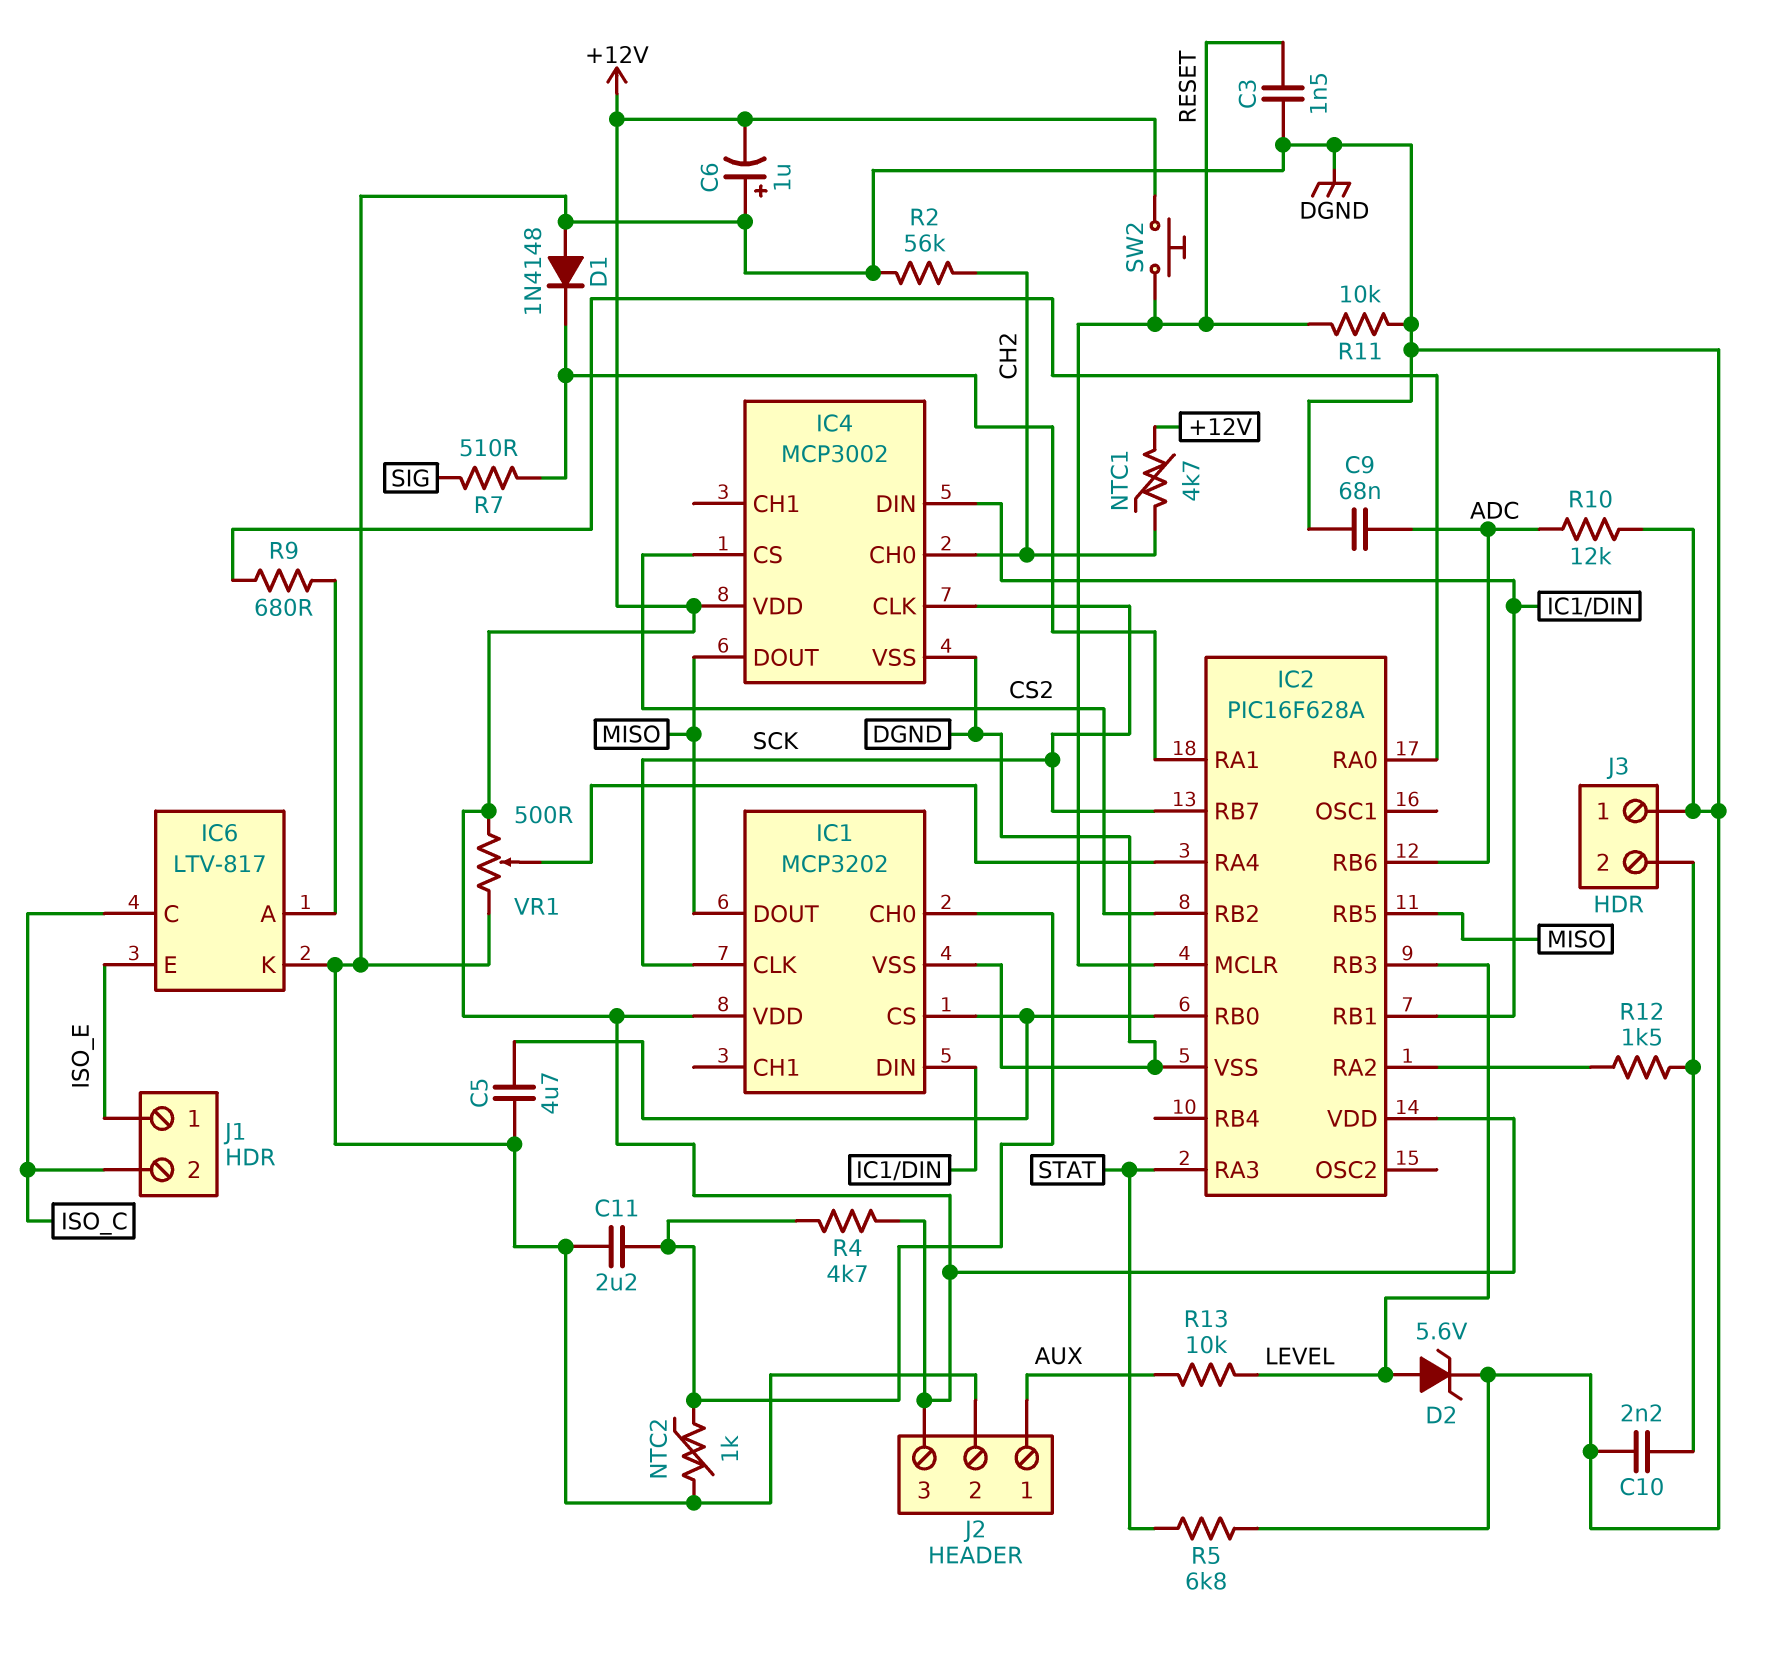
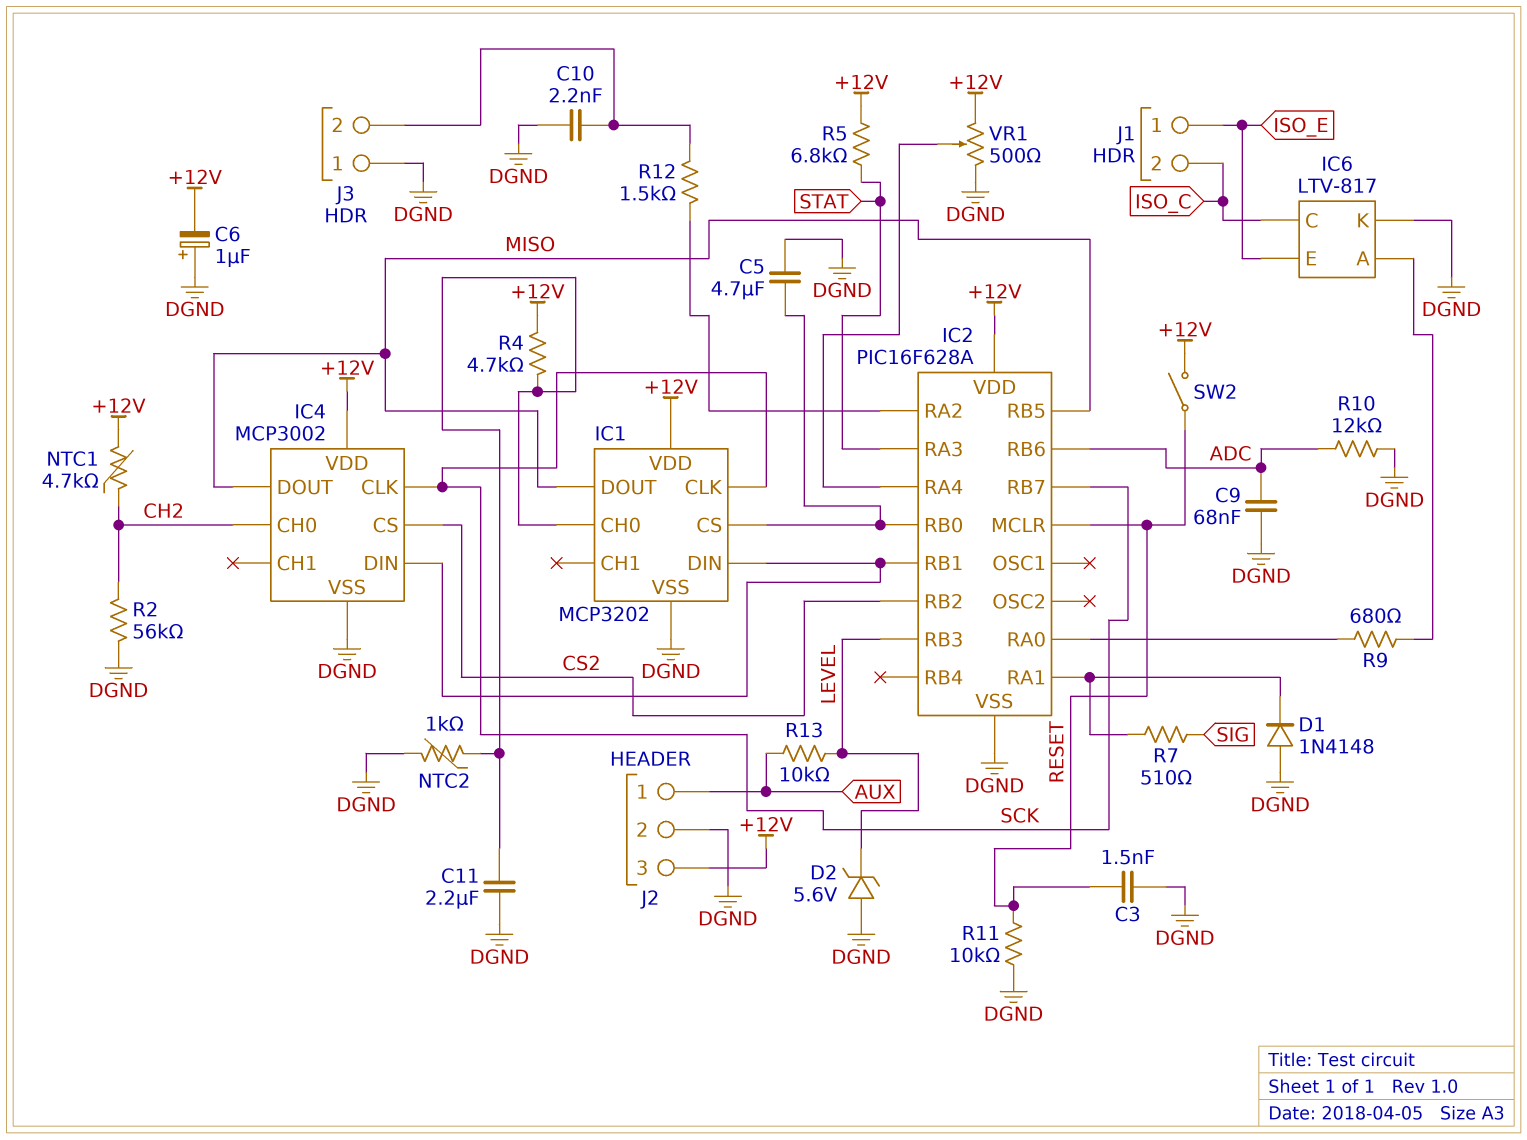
D2: zener 5.6V (A LEVEL, K DGND) -> zener 5.6V (A DGND, K LEVEL)
R5: 6.8k (DGND, STAT) -> 6.8k (+12V, STAT)
SW2: button (+12V, RESET) -> switch (+12V, RESET)

